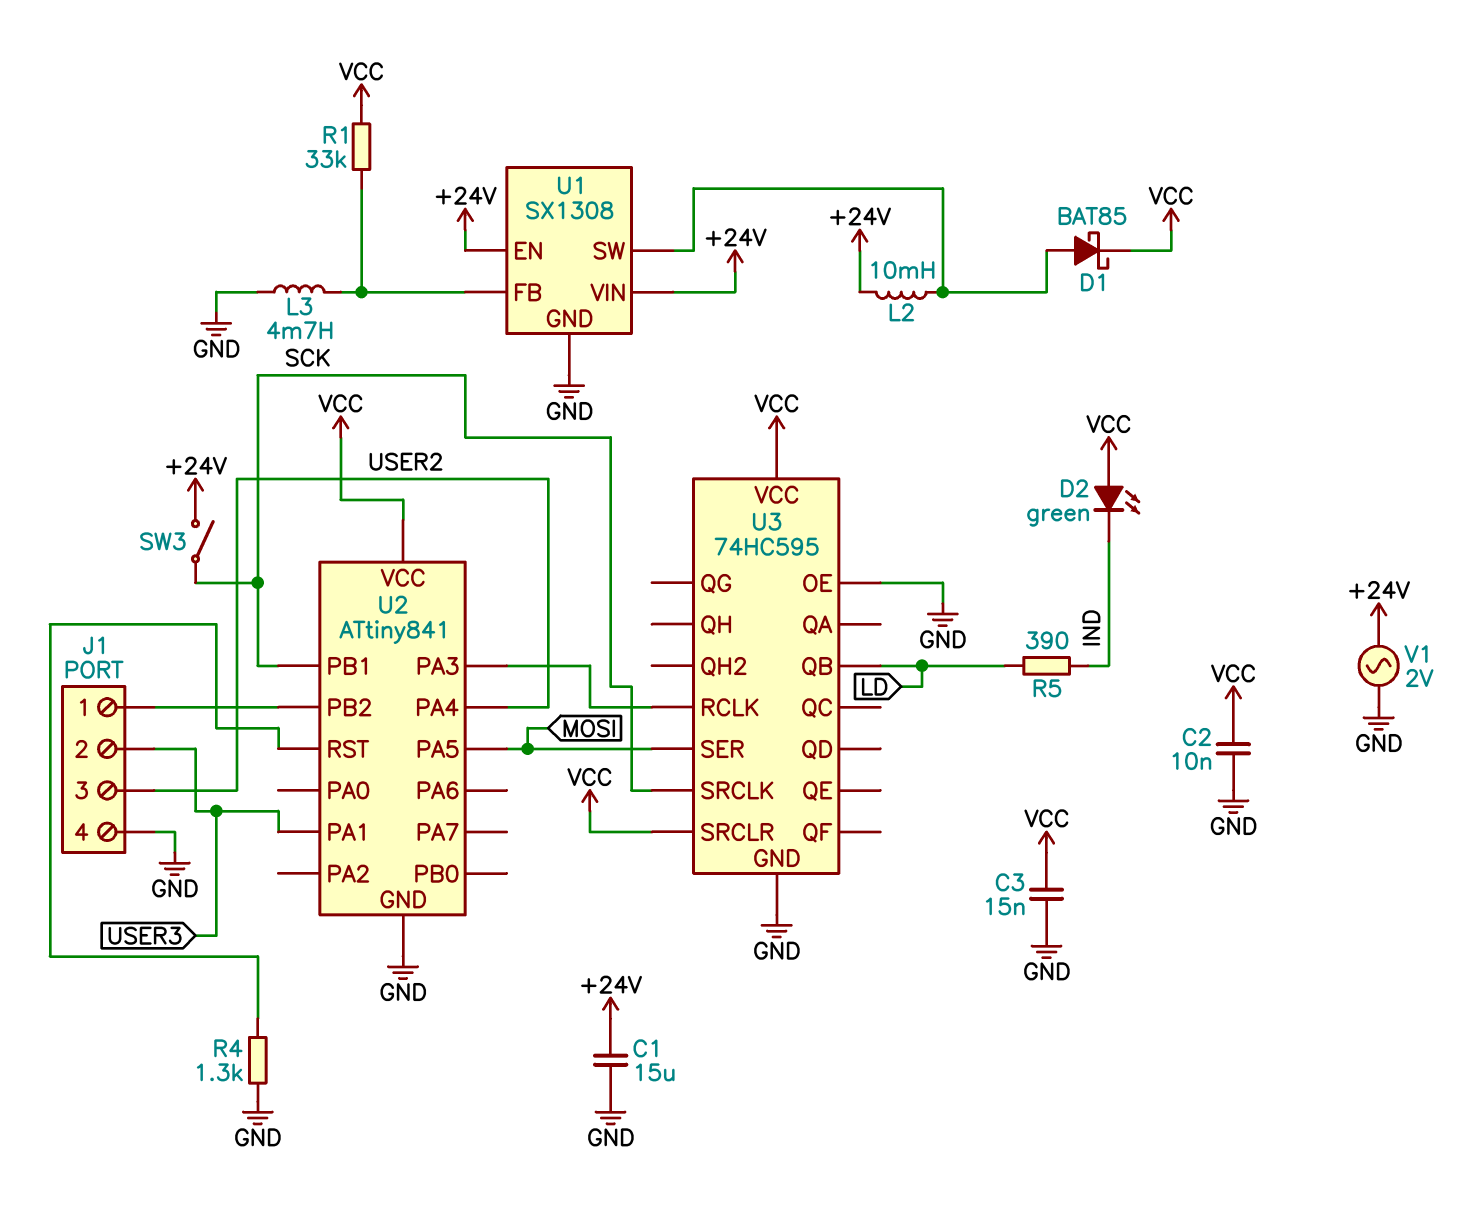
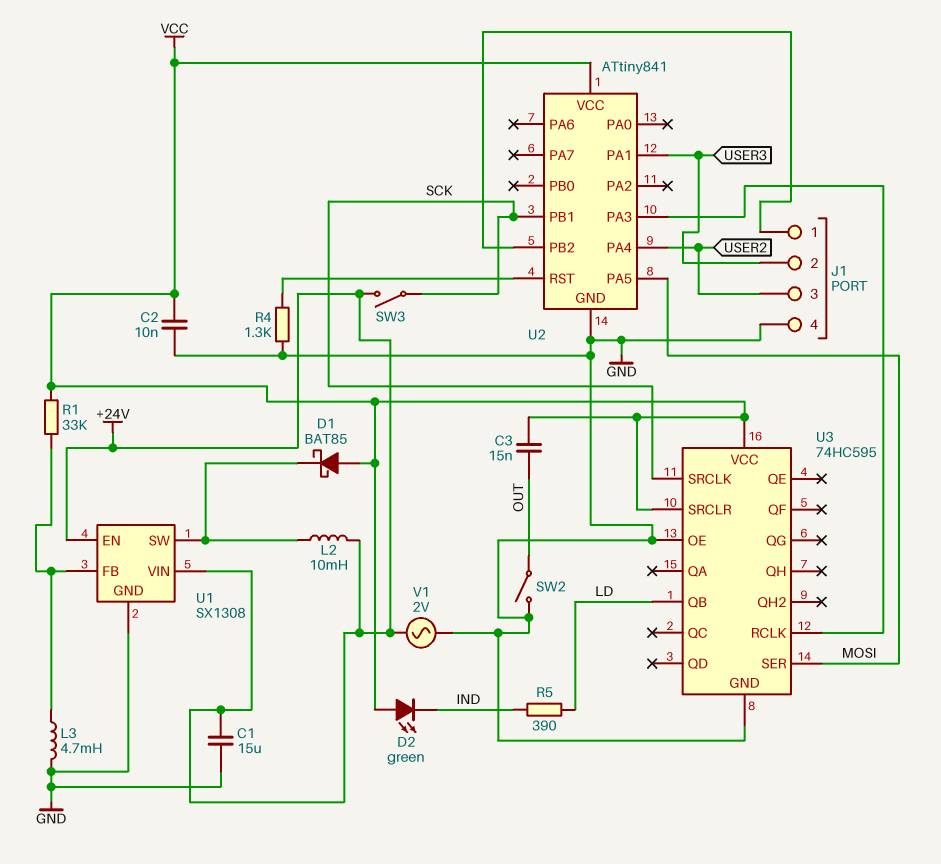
C3: 15nF (GND, VCC) -> 15nF (OUT, VCC)
D1: schottky BAT85 (A U1/SW, K VCC) -> schottky BAT85 (A VCC, K U1/SW)
SW2: none -> switch (GND, OUT)

